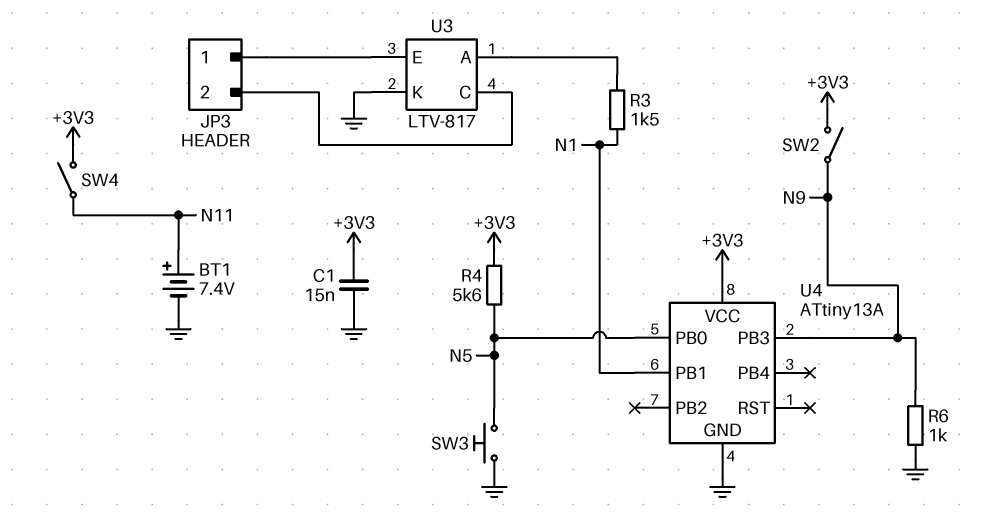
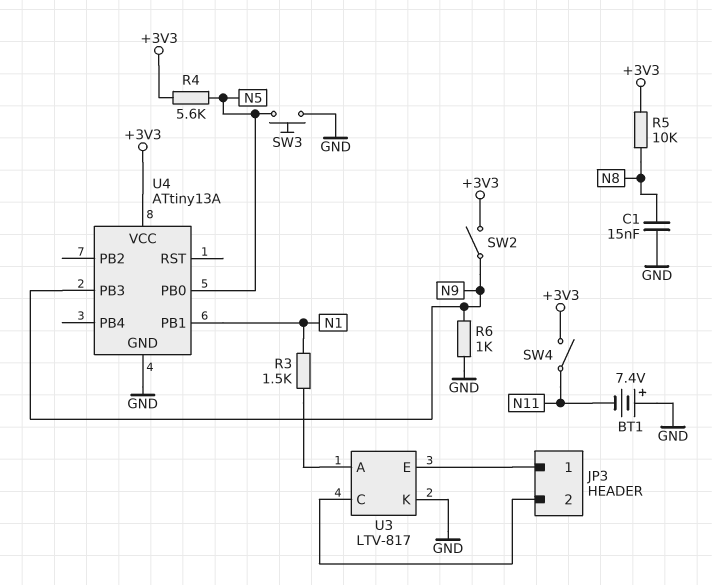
BT1: 7.4V (plus N11, minus GND) -> 7.4V (plus GND, minus N11)
C1: 15nF (+3V3, GND) -> 15nF (GND, N8)
R5: none -> 10k (+3V3, N8)

